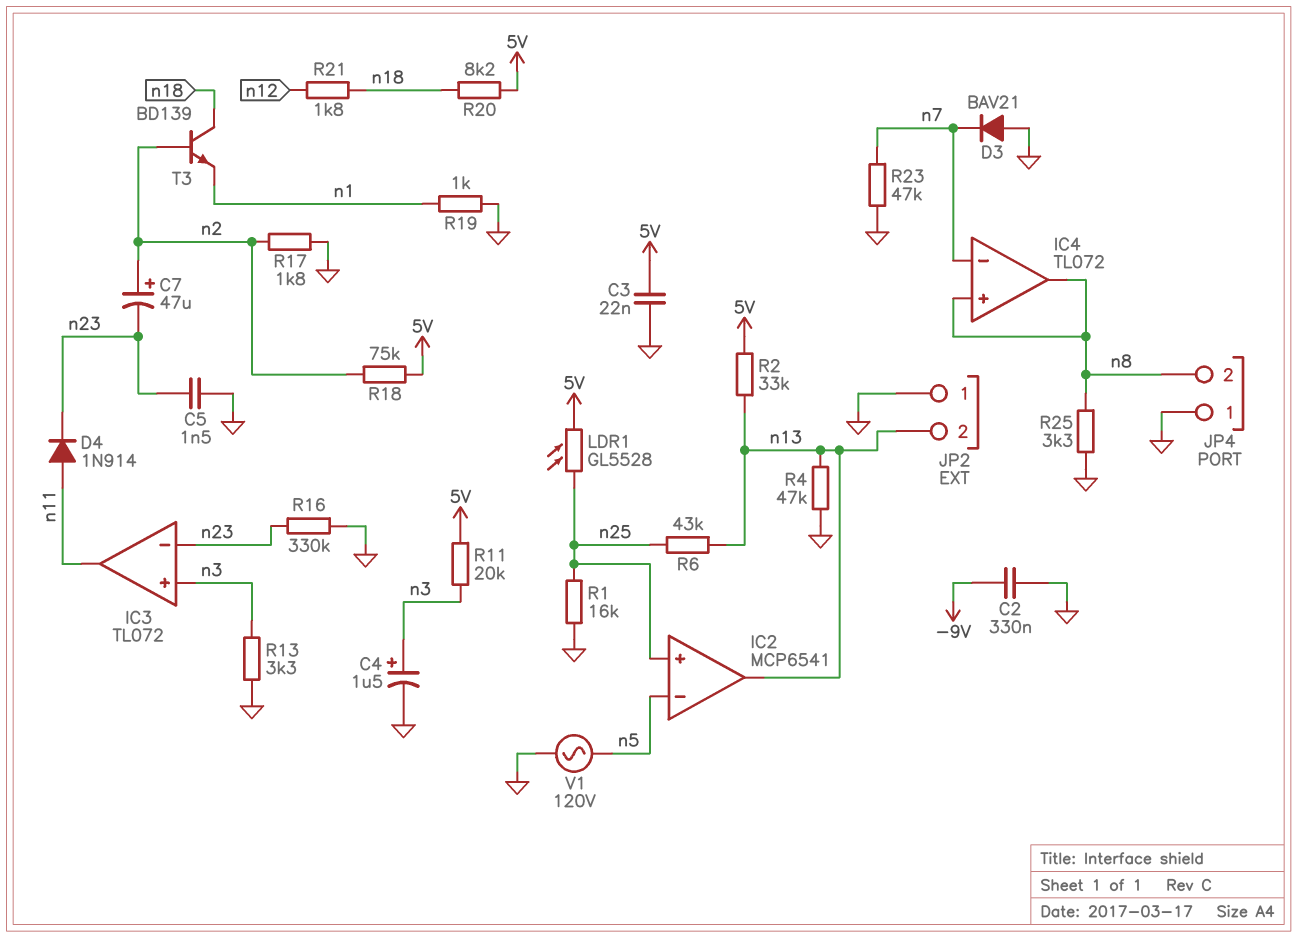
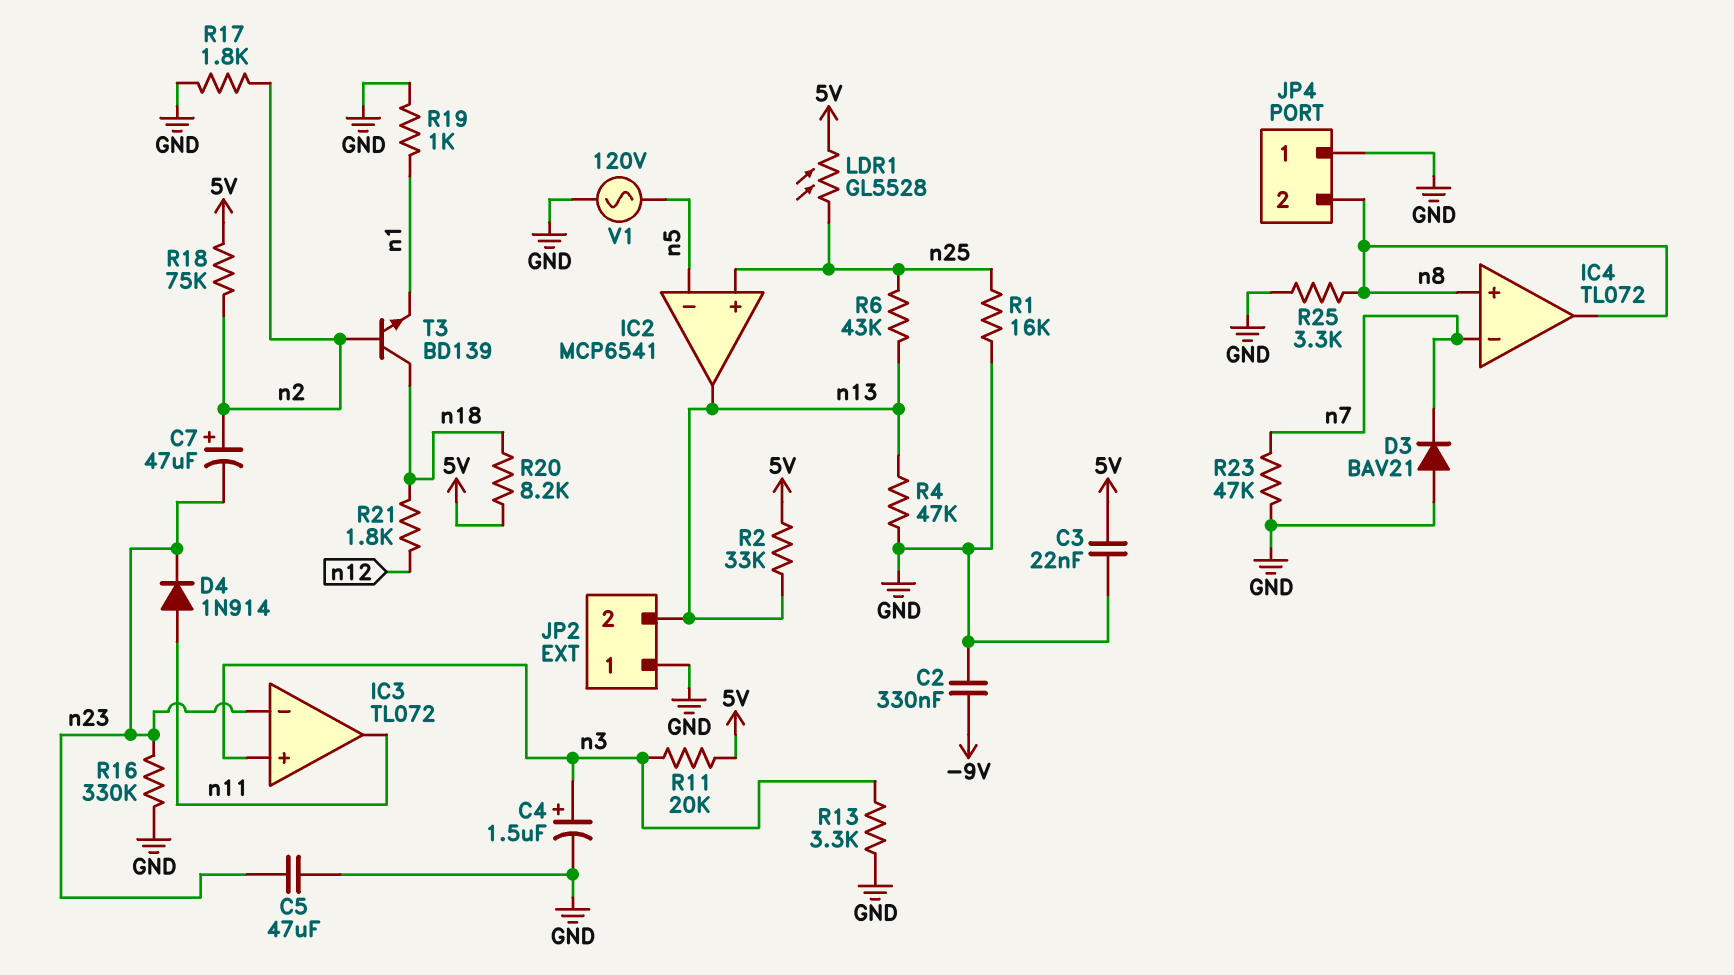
C5: 1.5nF (GND, n23) -> 47uF (GND, n23)

